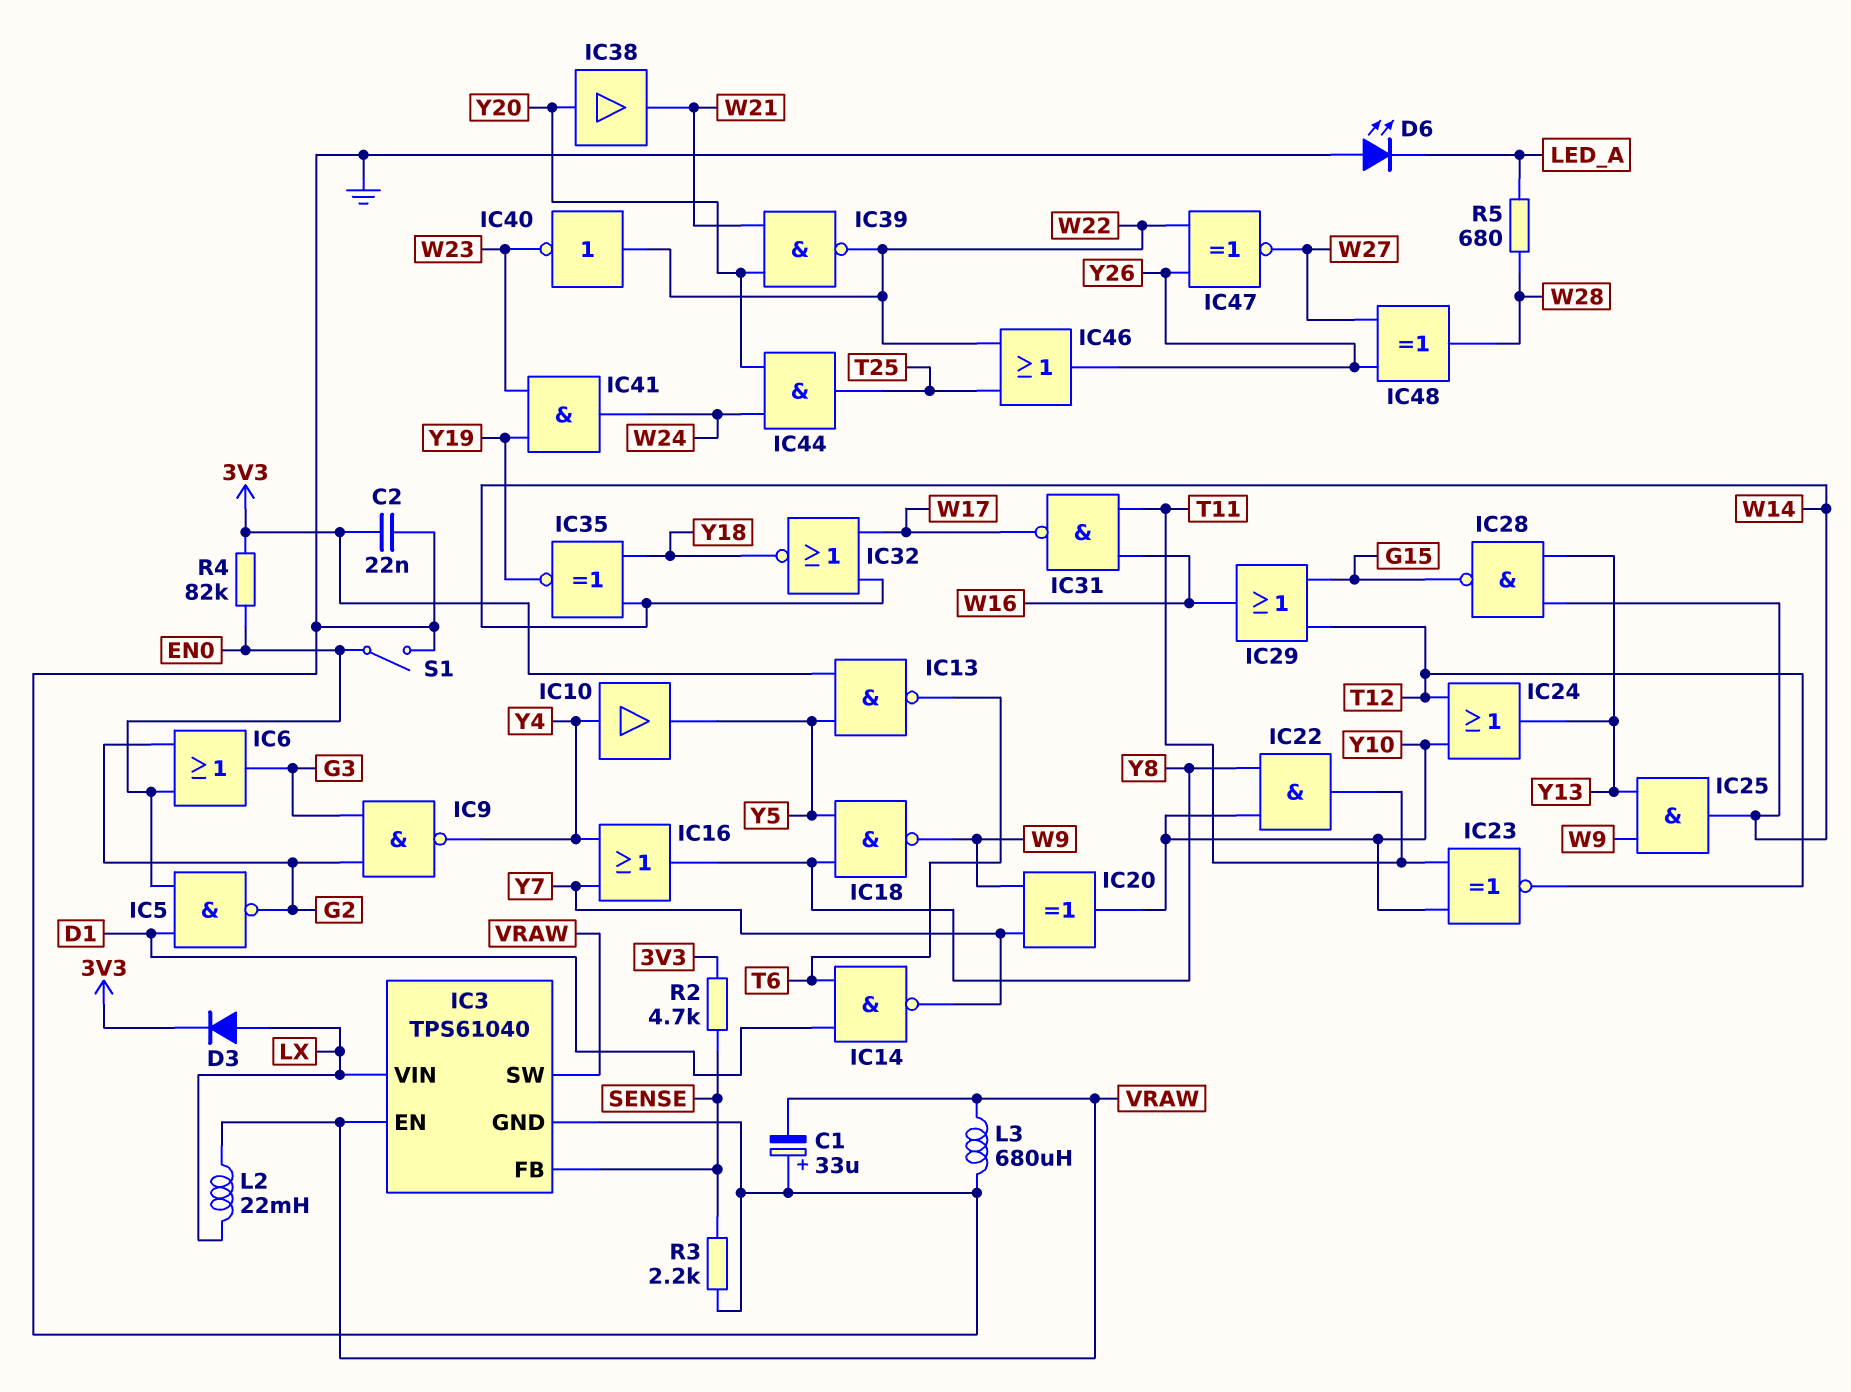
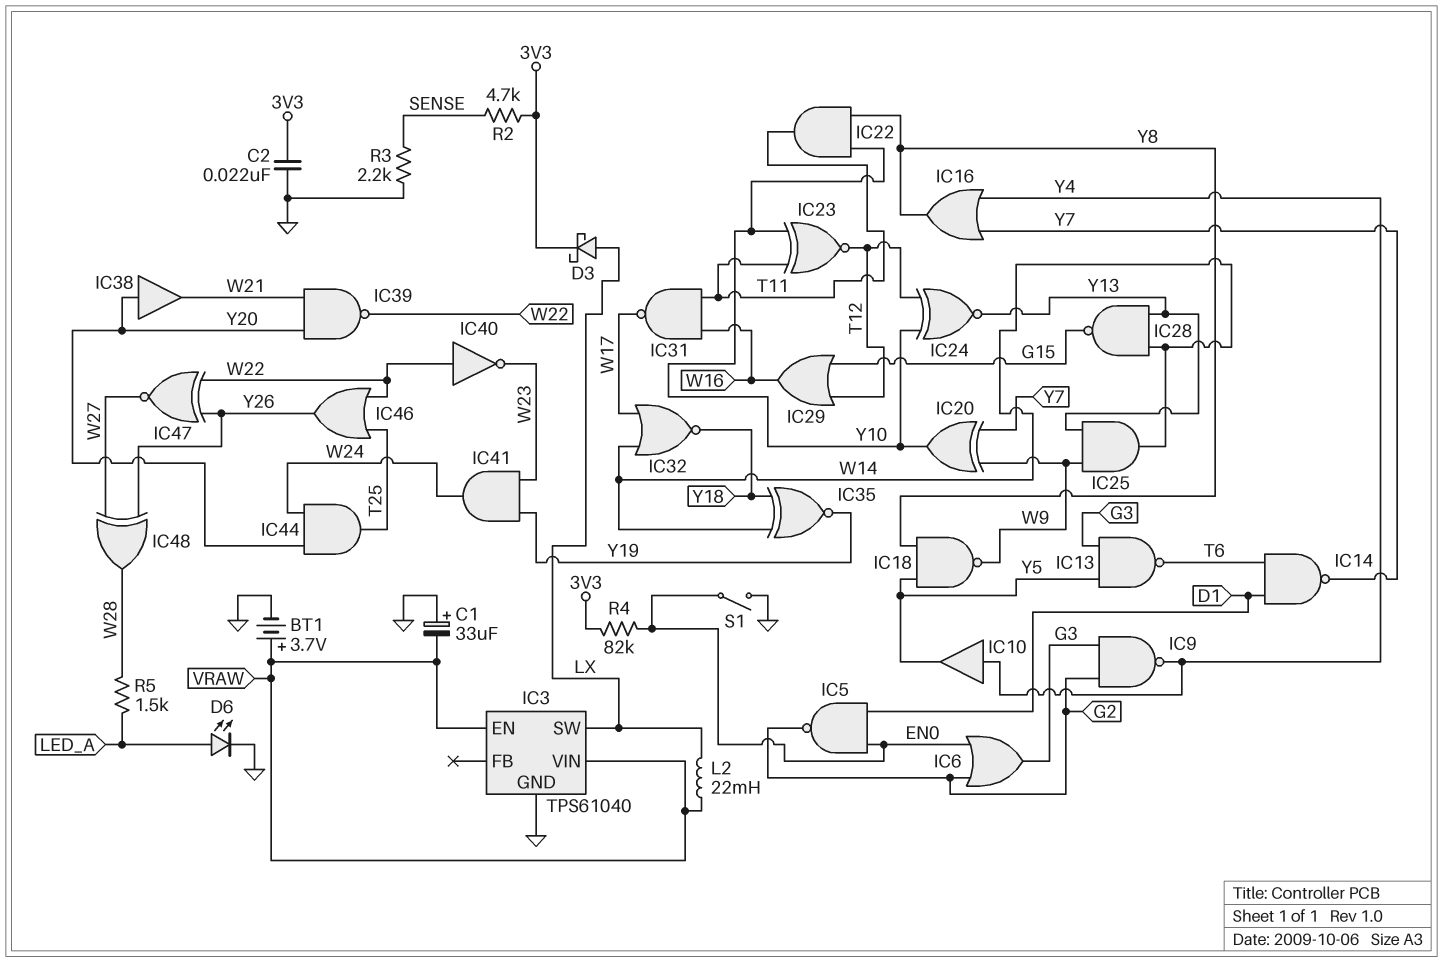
BT1: none -> 3.7V (plus VRAW, minus GND)
D3: diode (A LX, K 3V3) -> schottky (A LX, K 3V3)
D6: LED (A GND, K LED_A) -> LED (A LED_A, K GND)
IC3 pin FB: SENSE -> none
IC3 pin SW: VRAW -> LX
IC3 pin VIN: LX -> VRAW
IC13: NAND (in 3V3, in Y5, out T6) -> NAND (in G3, in Y5, out T6)
IC24: OR (in T12, in Y10, out Y13) -> XNOR (in T12, in Y10, out Y13)
L3: 680uH (GND, VRAW) -> none
R5: 680 (LED_A, W28) -> 1.5k (LED_A, W28)

